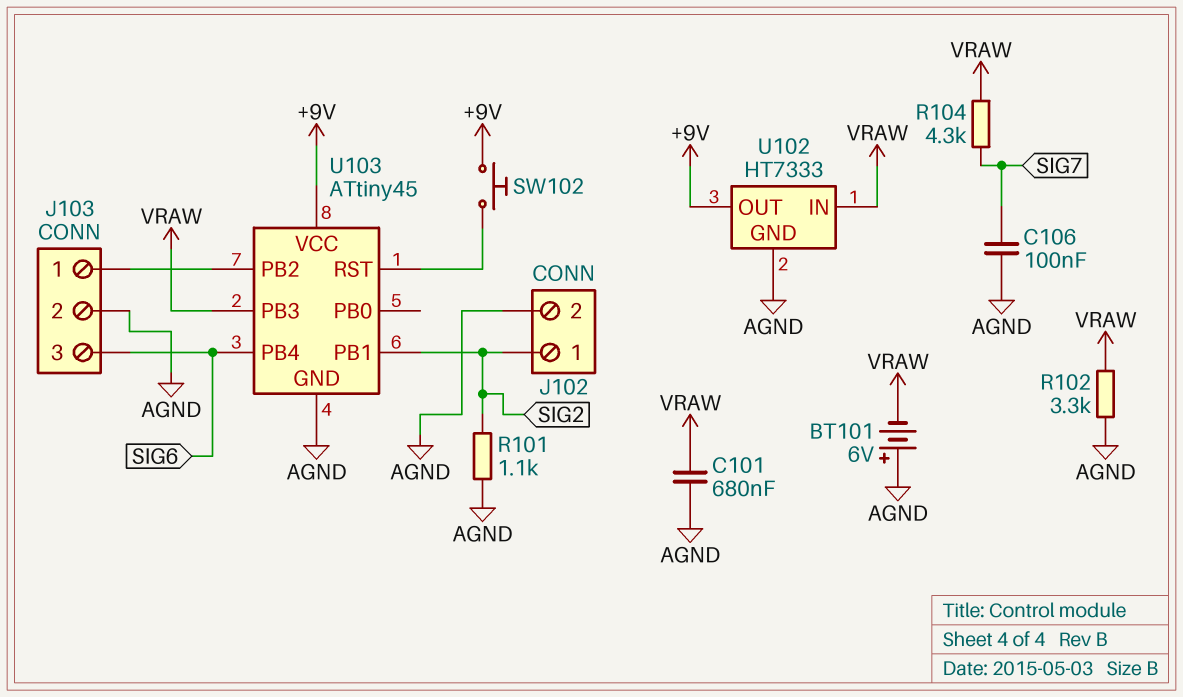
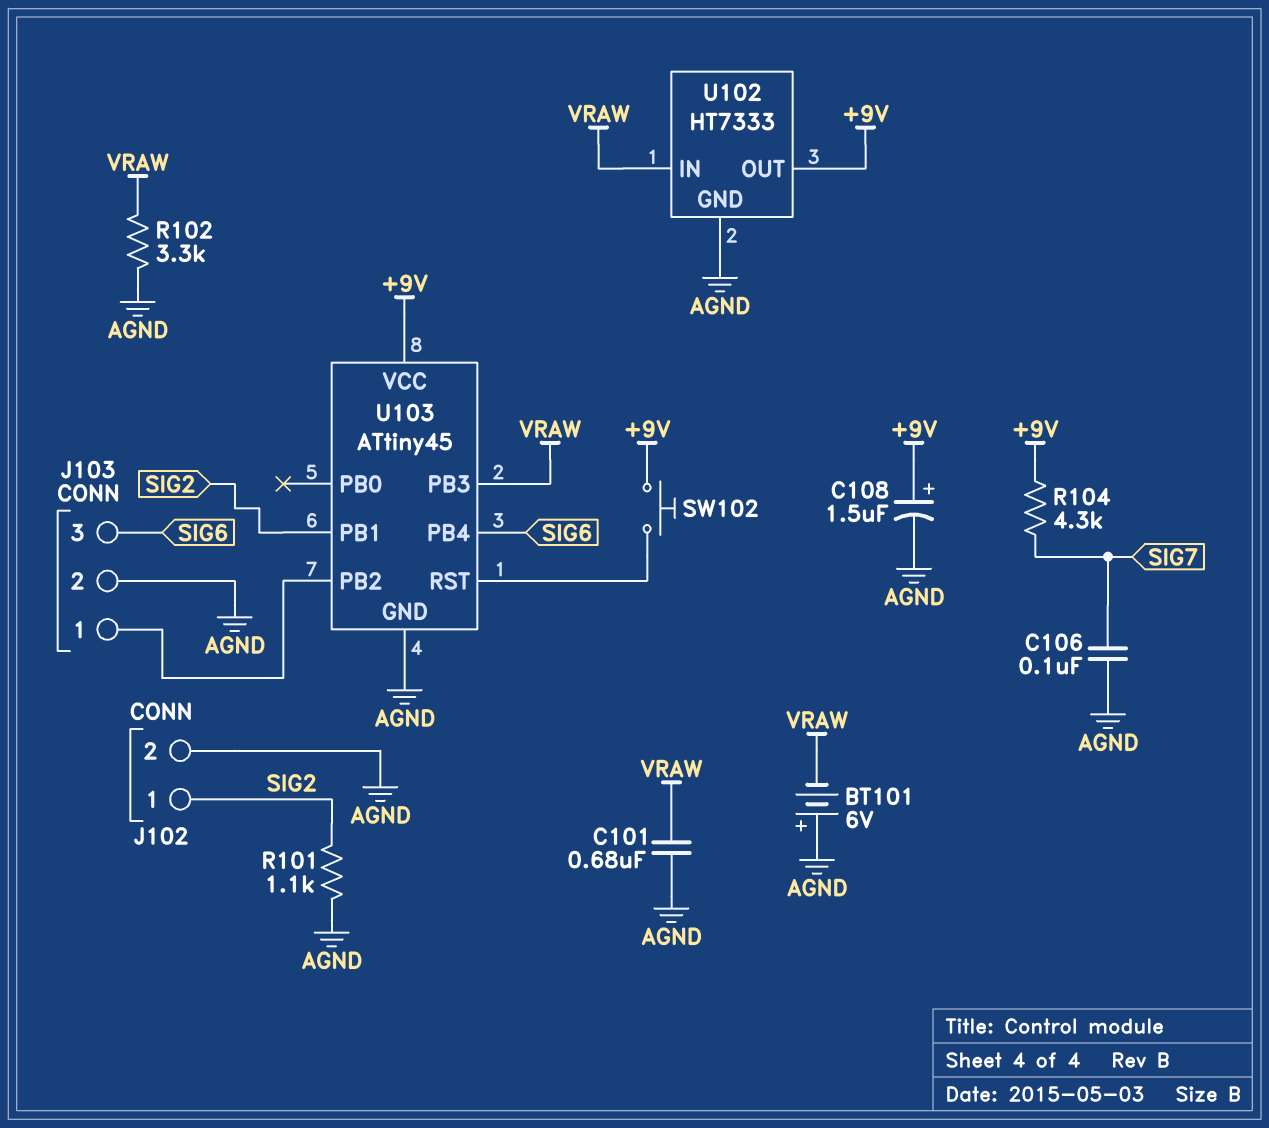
C108: none -> 1.5uF (plus +9V, minus AGND)
R104: 4.3k (SIG7, VRAW) -> 4.3k (+9V, SIG7)

